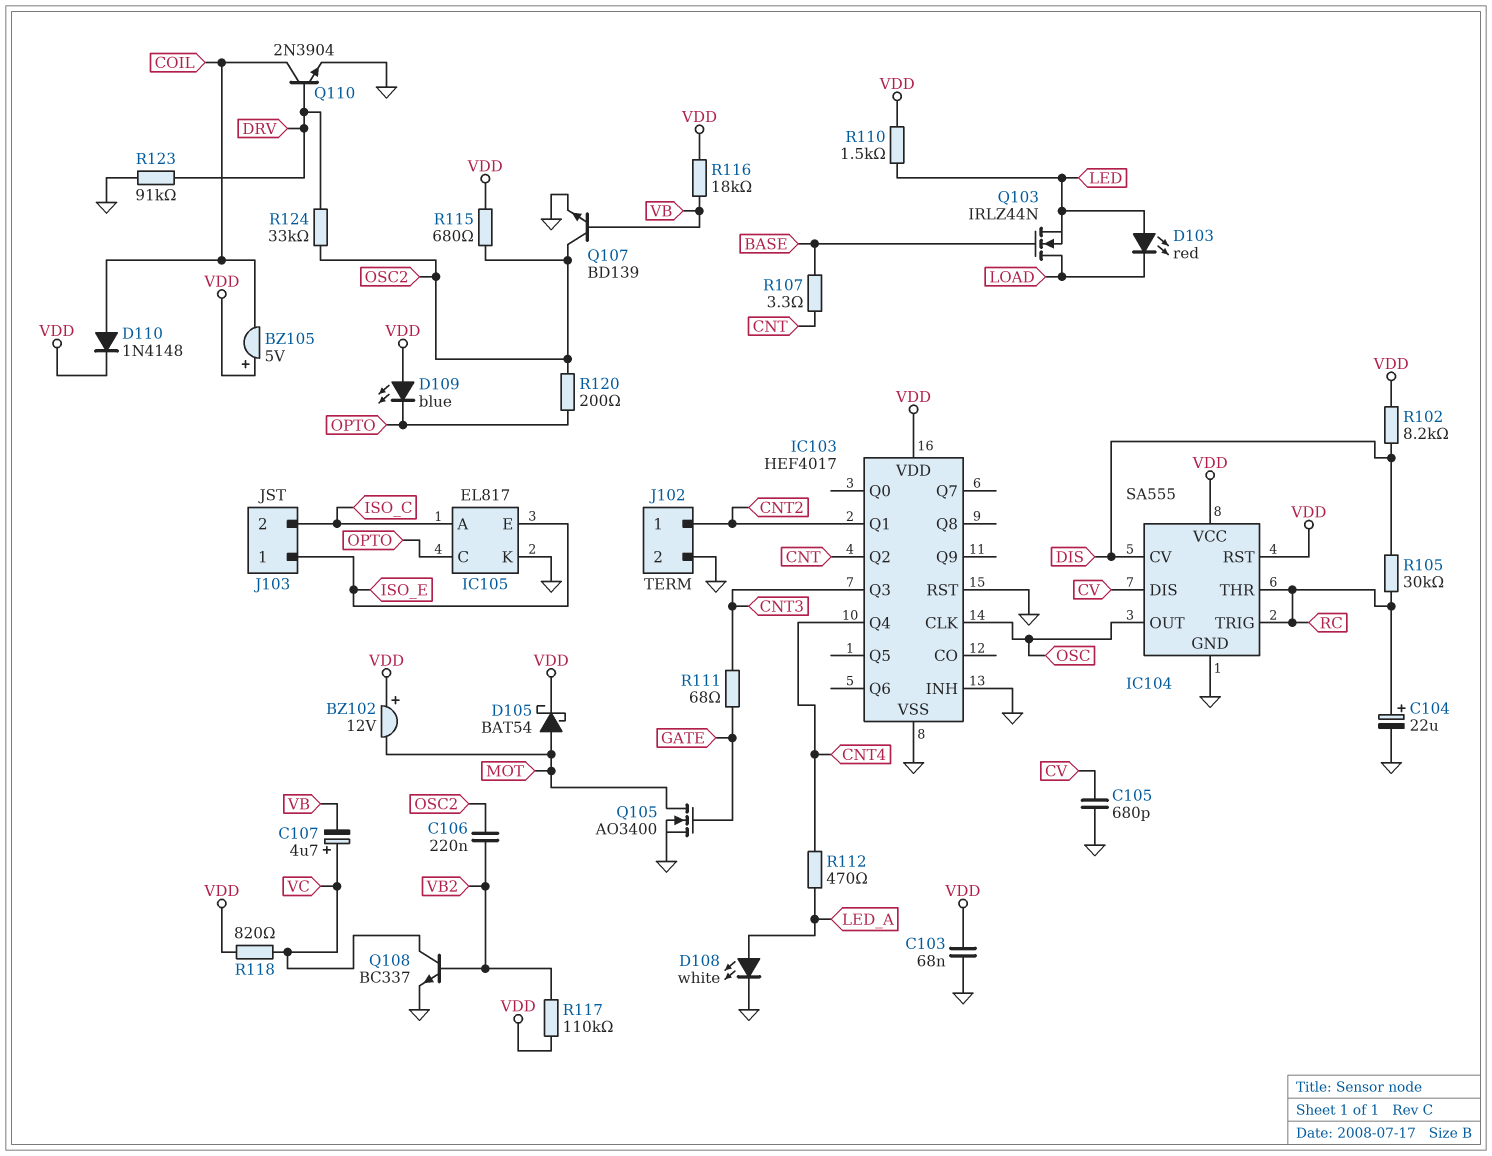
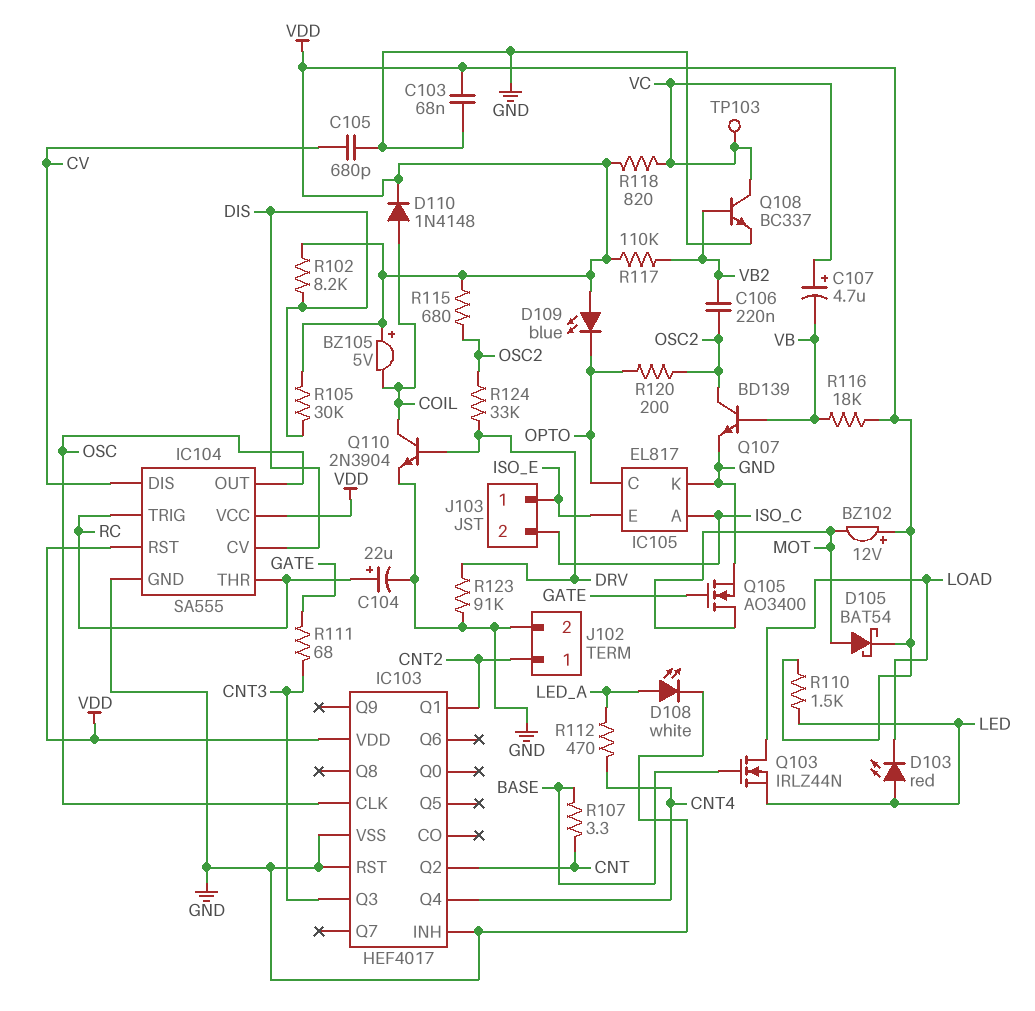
R105: 30k (DIS, RC) -> 30k (DIS, VDD)
TP103: none -> test point (VC)

